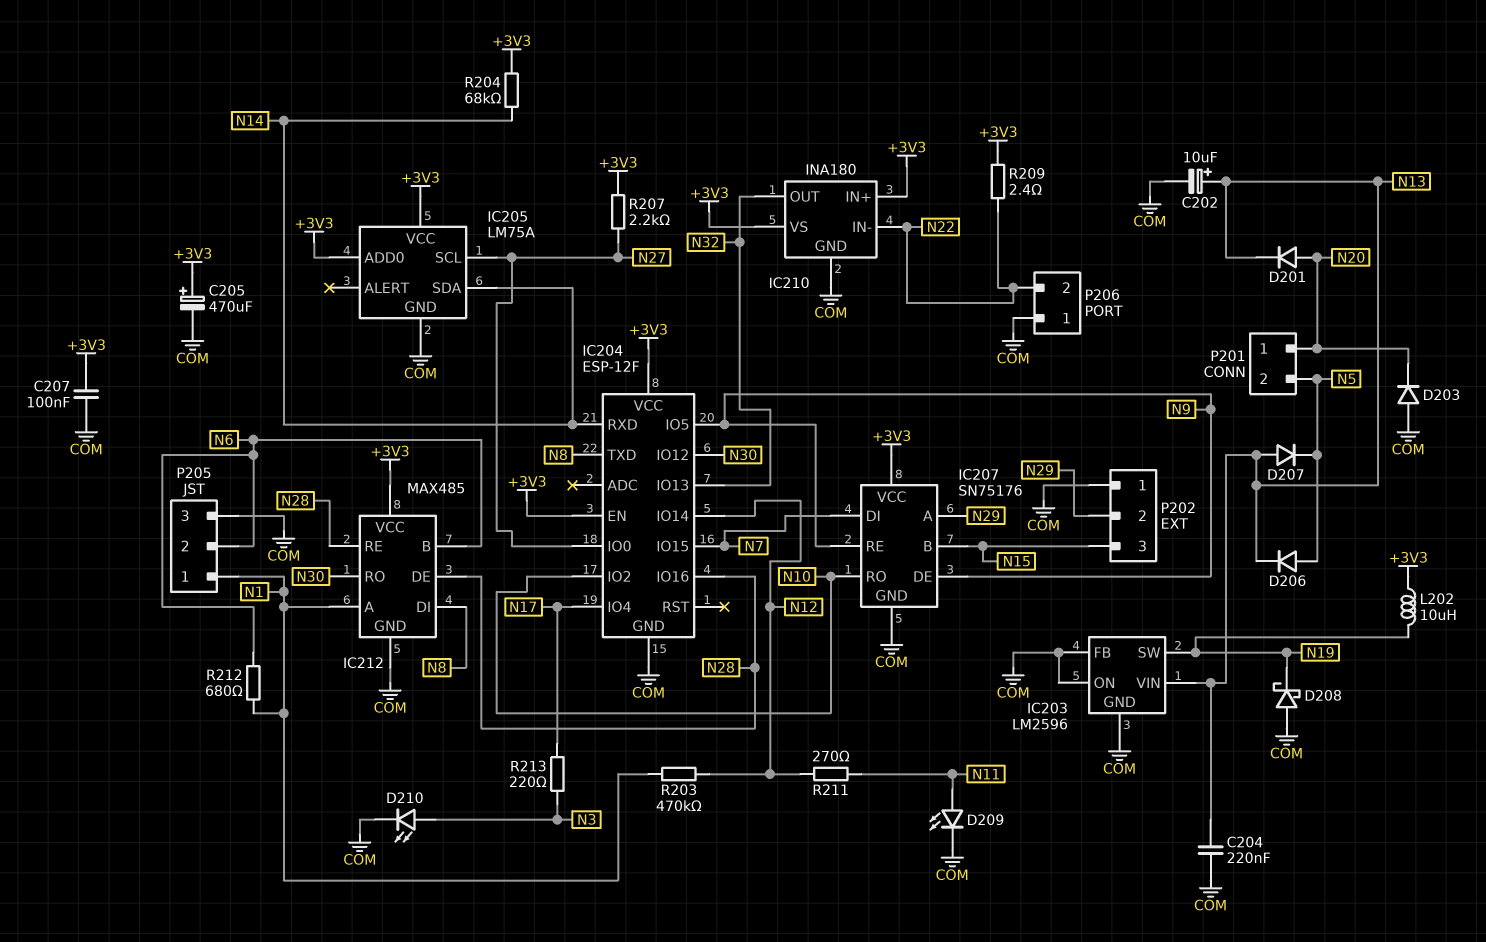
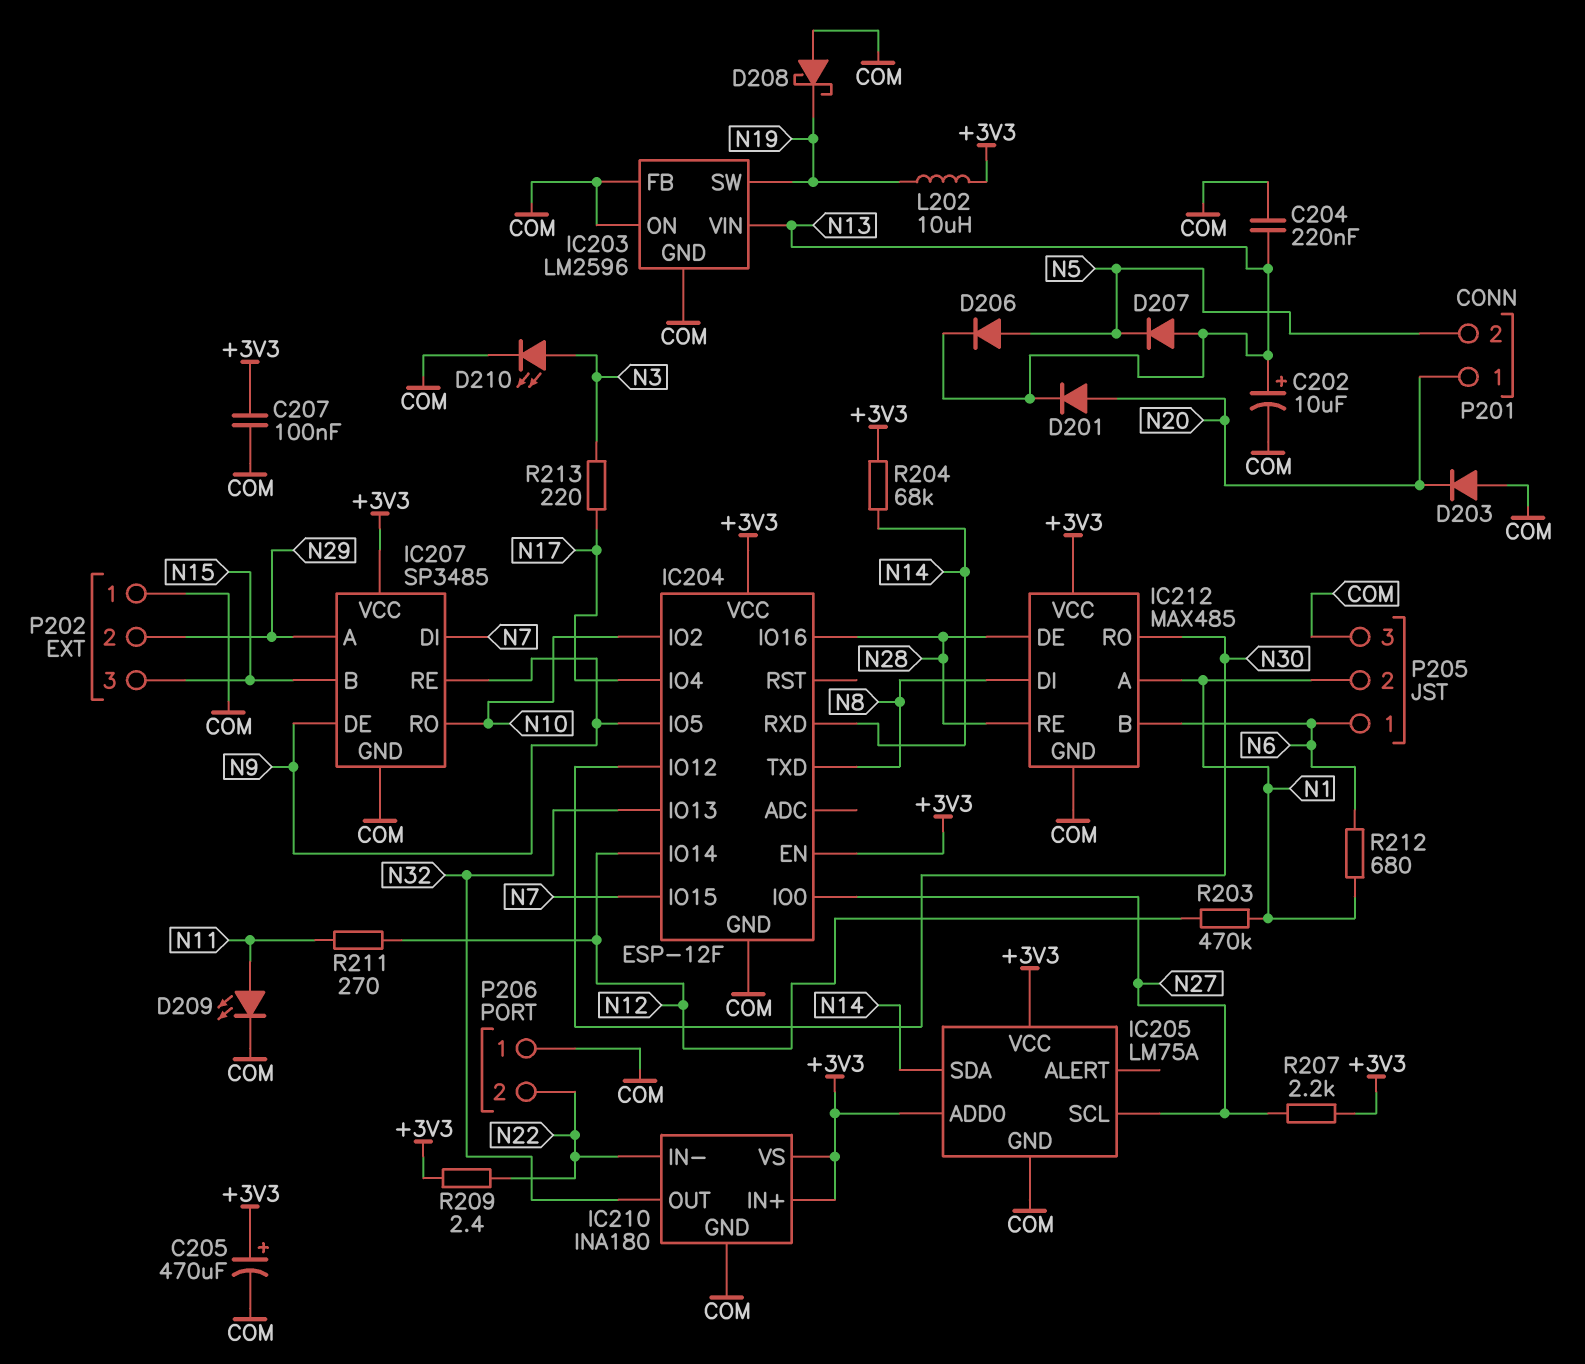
IC207: SN75176 -> SP3485
P205 pin 1: N1 -> N6
P205 pin 2: N6 -> N1

